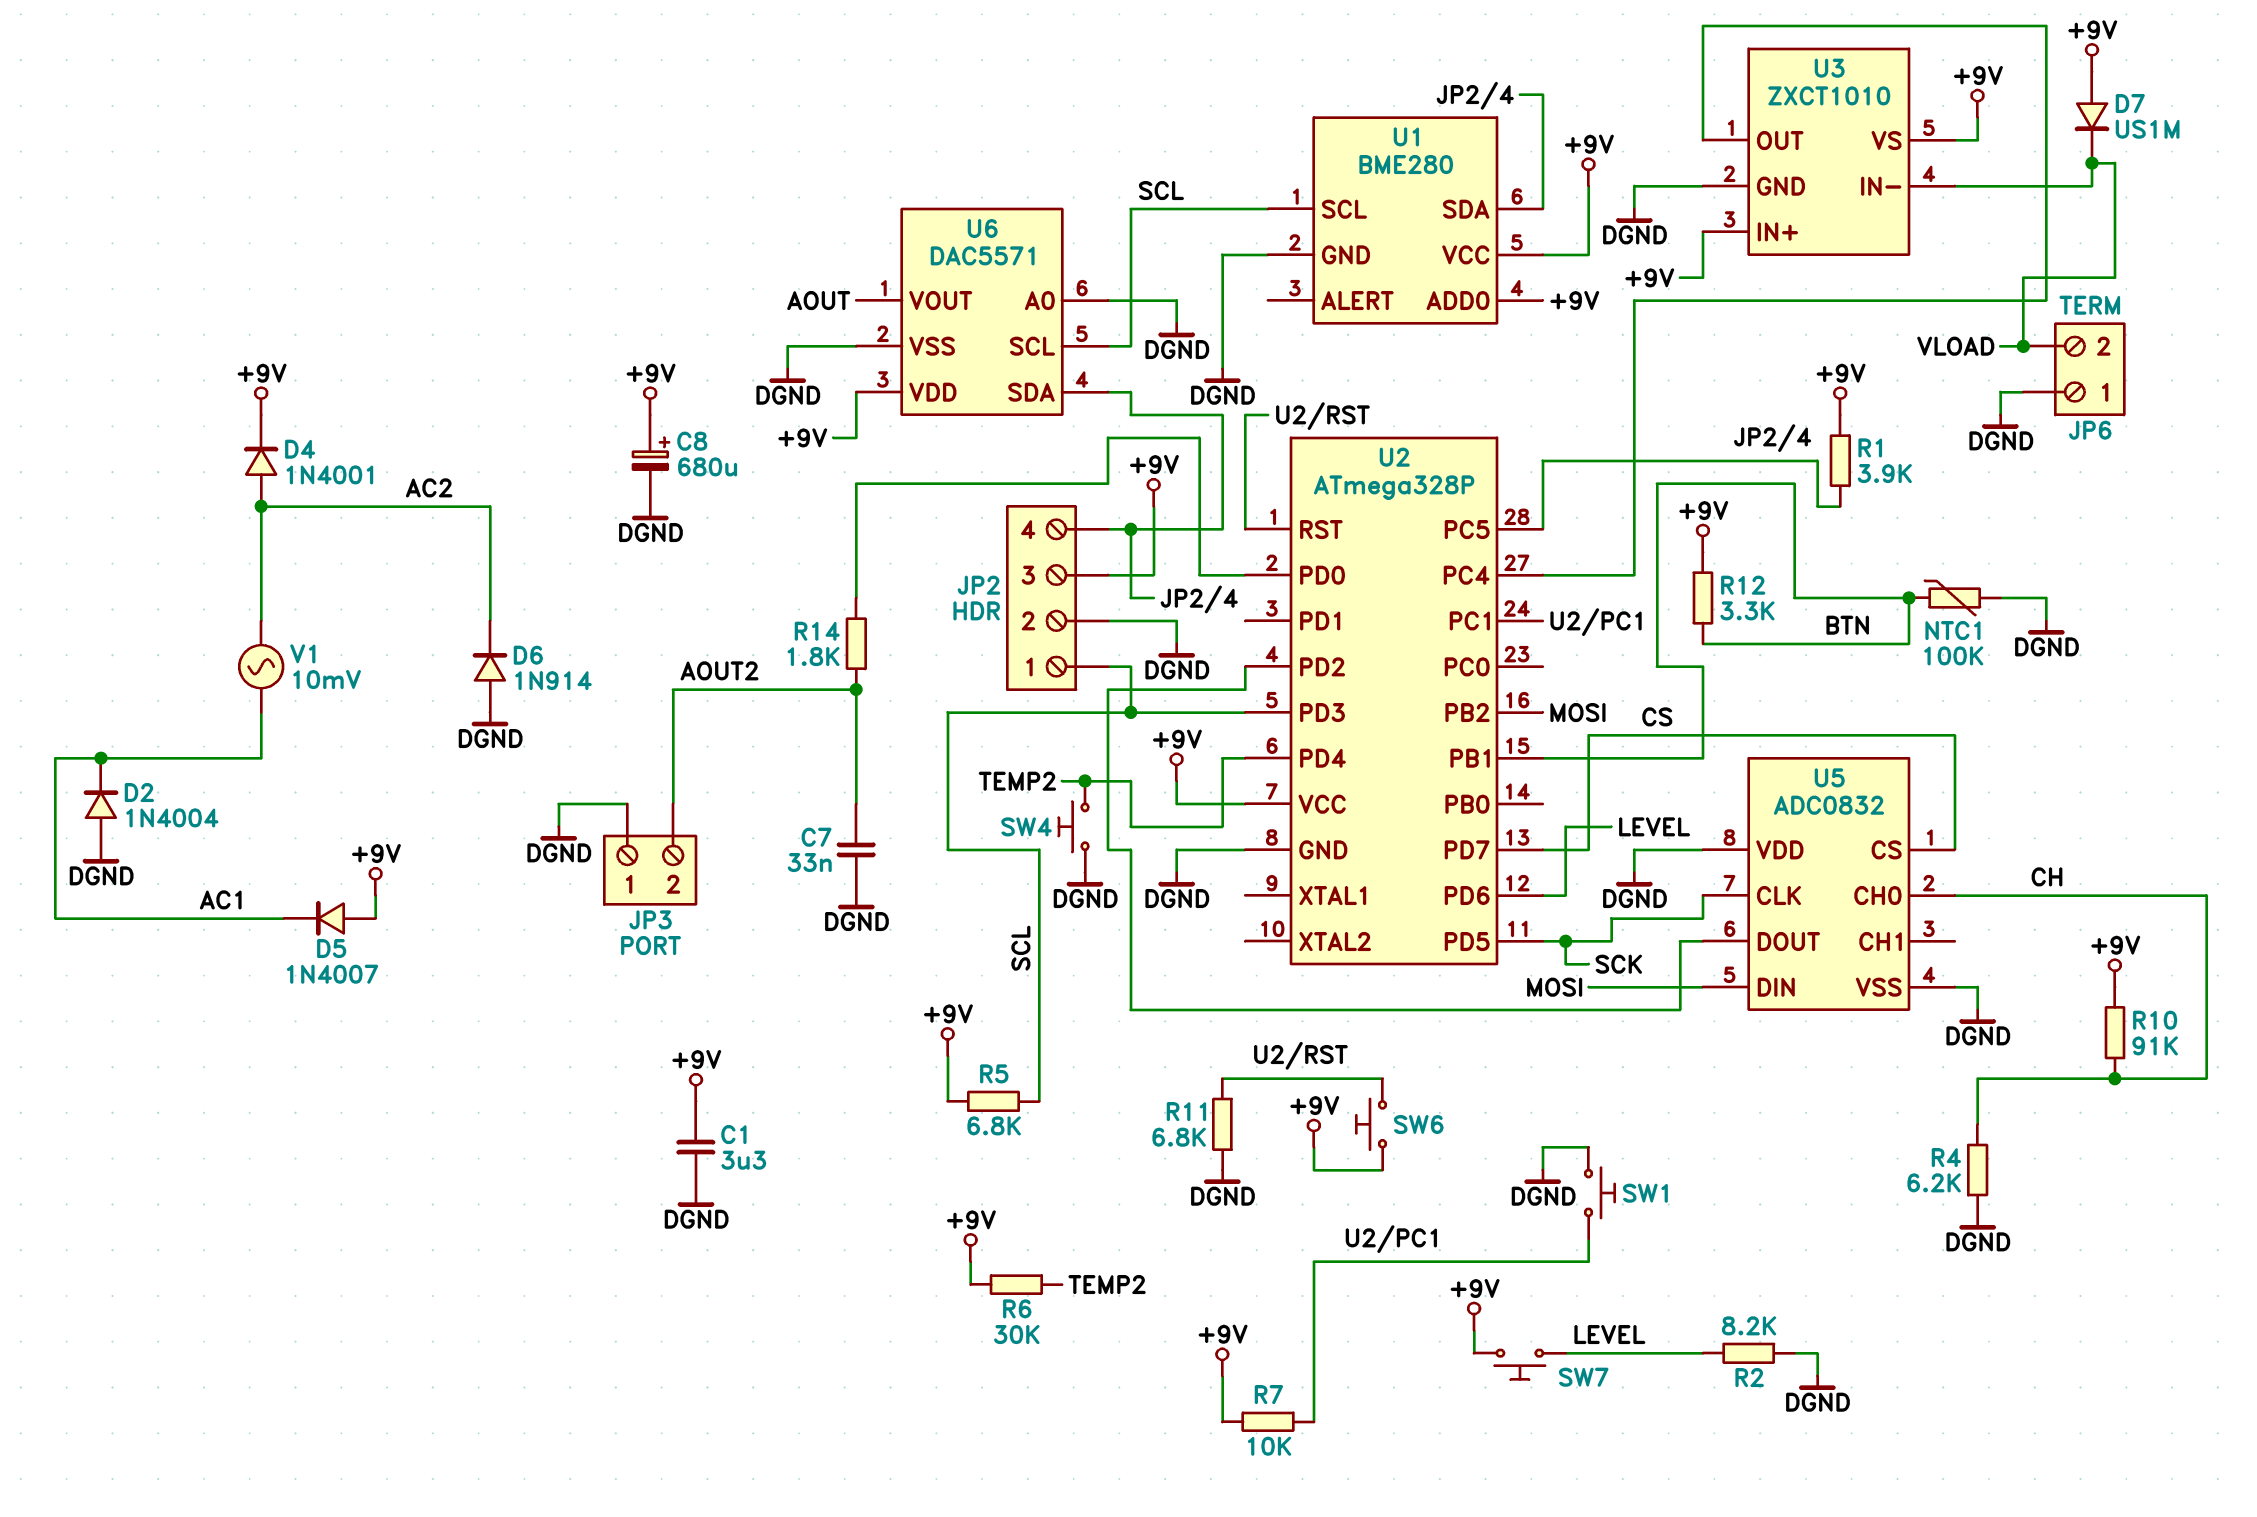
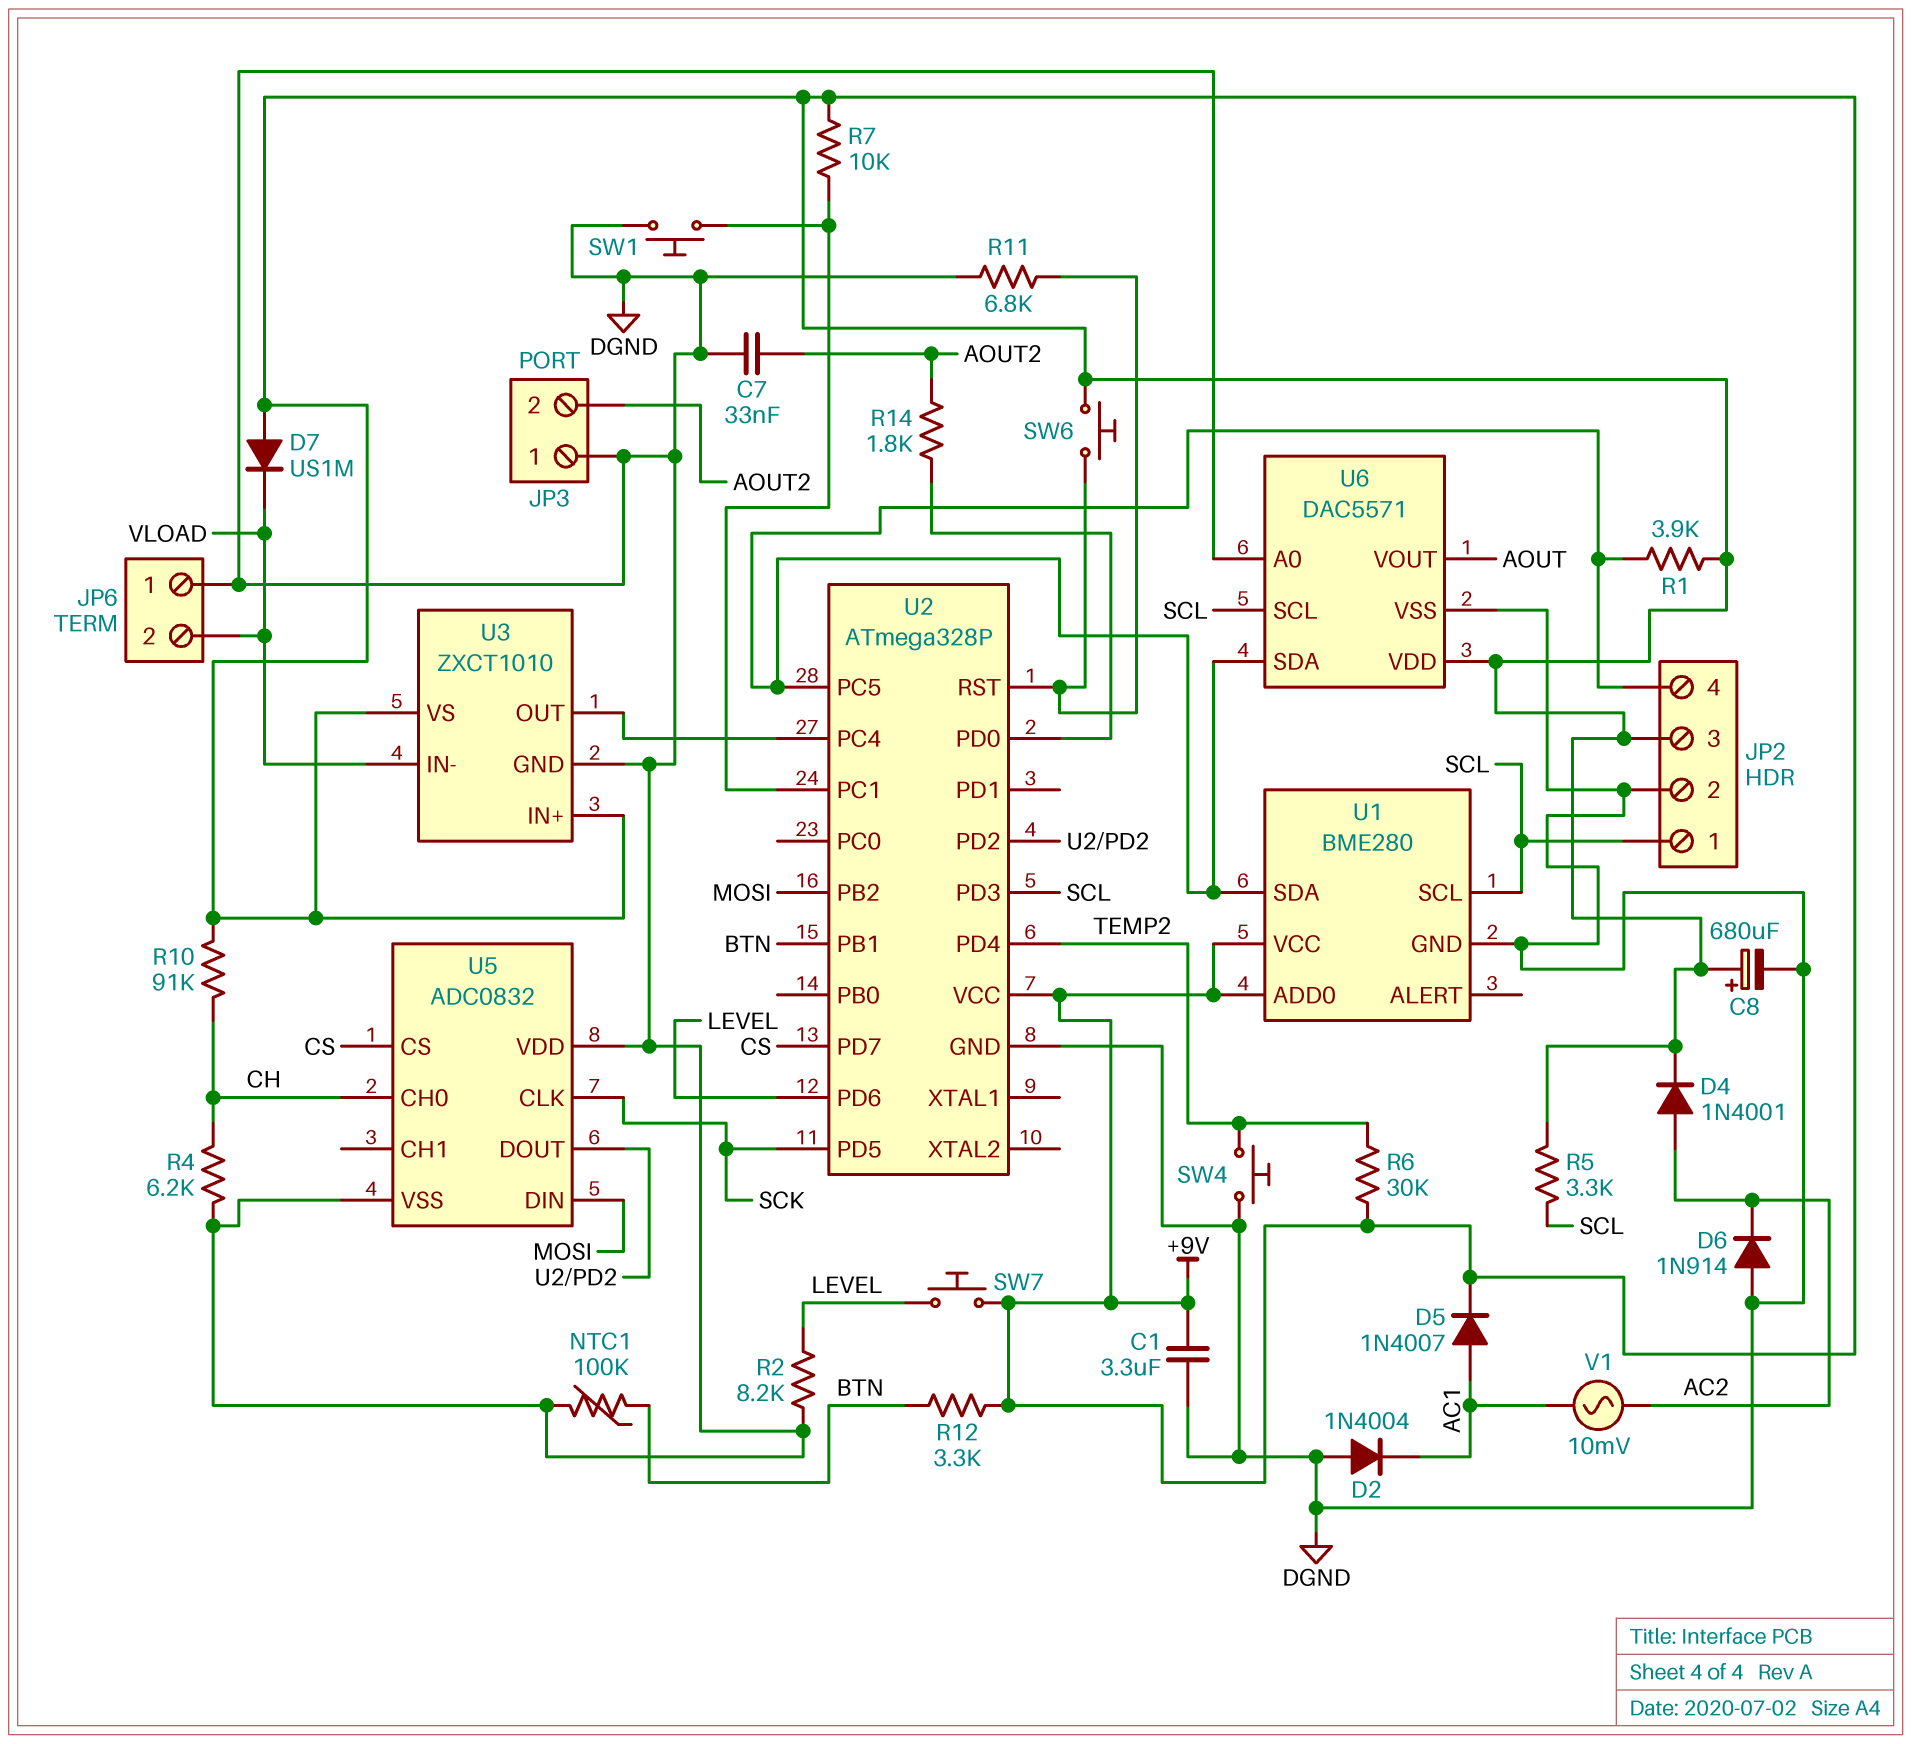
D5: diode 1N4007 (A +9V, K AC1) -> diode 1N4007 (A AC1, K +9V)
R5: 6.8k (+9V, SCL) -> 3.3k (+9V, SCL)

